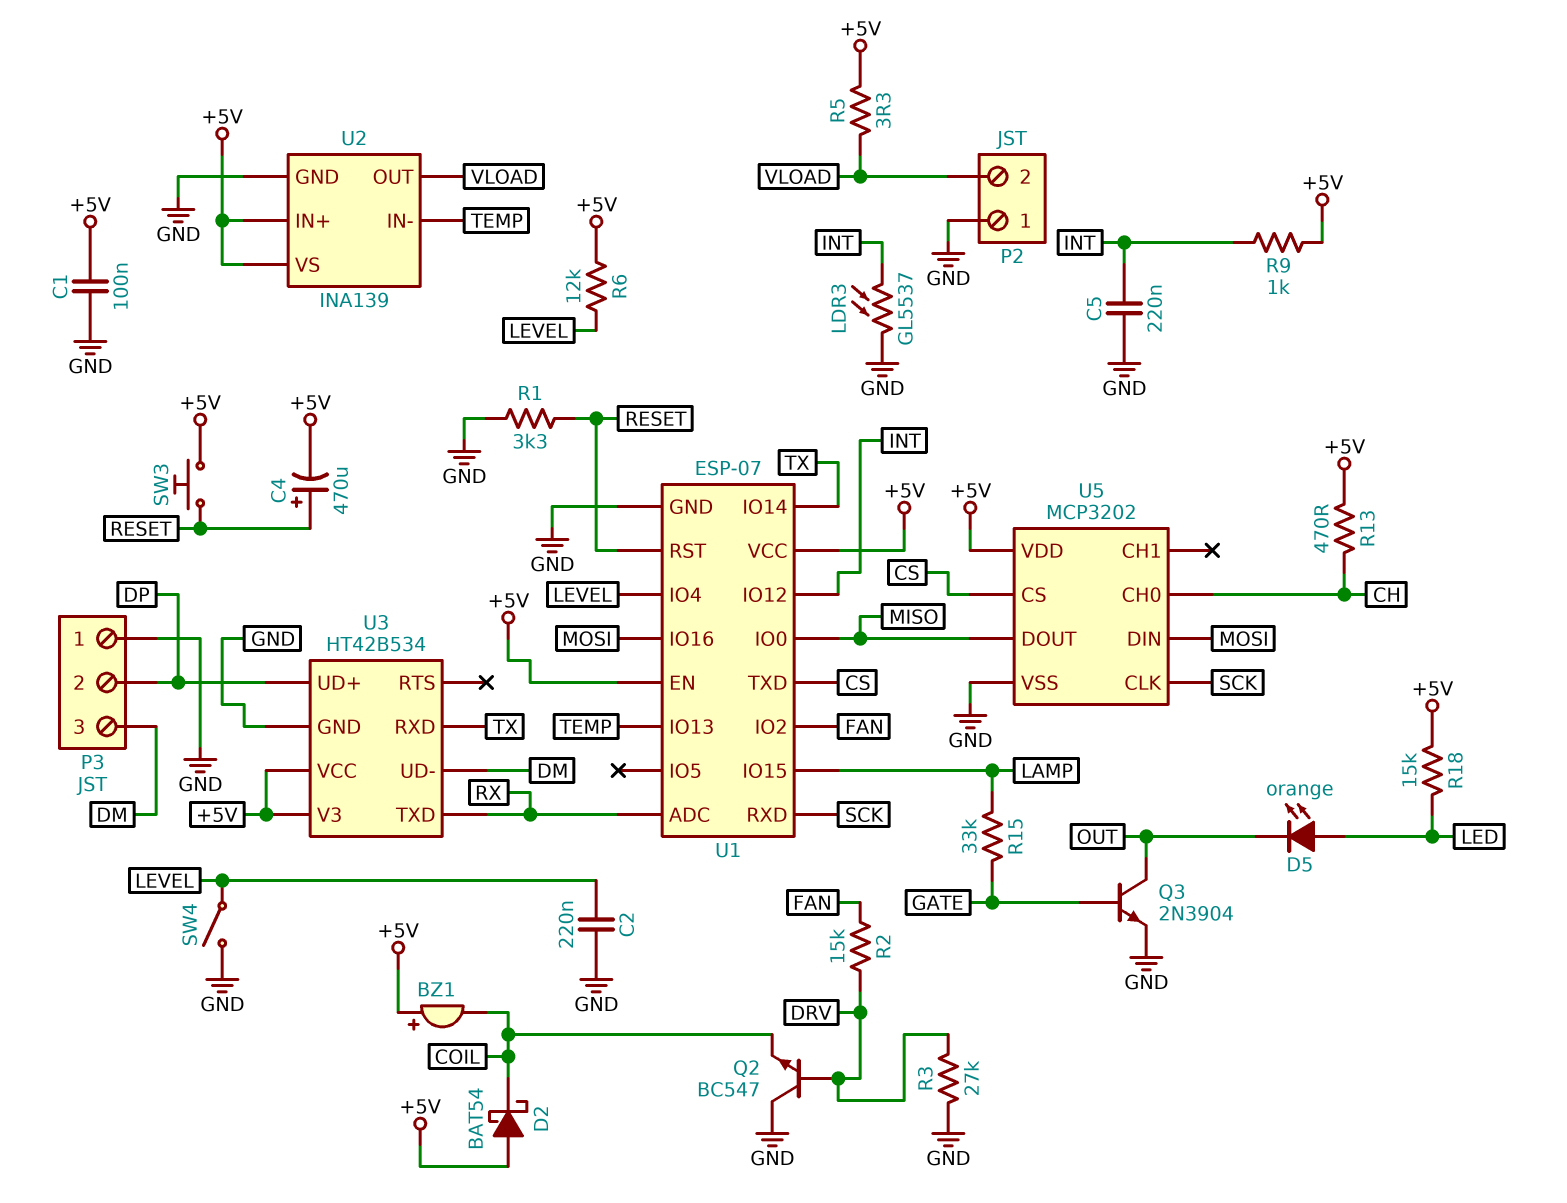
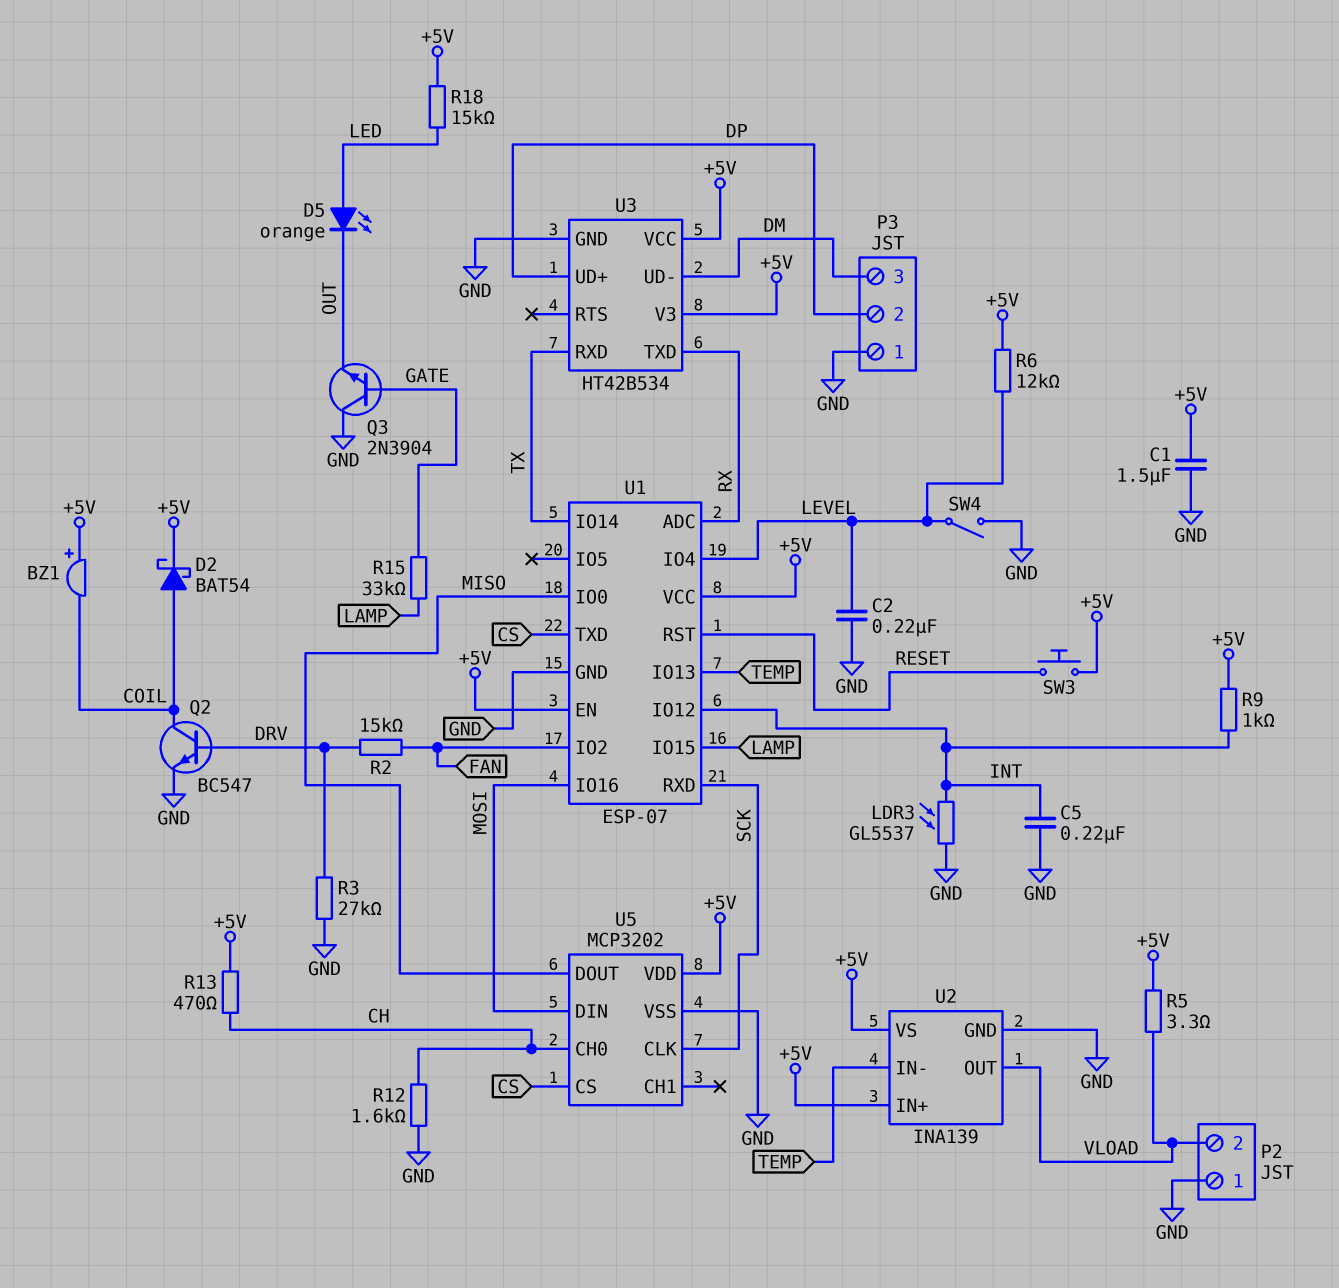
C1: 100nF (+5V, GND) -> 1.5uF (+5V, GND)
C4: 470uF (plus RESET, minus +5V) -> none
D2: schottky BAT54 (A +5V, K COIL) -> schottky BAT54 (A COIL, K +5V)
Q2: NPN BC547 (B DRV, C GND, E COIL) -> NPN BC547 (B DRV, C COIL, E GND)
Q3: NPN 2N3904 (B GATE, C OUT, E GND) -> NPN 2N3904 (B GATE, C GND, E OUT)
R1: 3.3k (GND, RESET) -> none
R12: none -> 1.6k (CH, GND)

